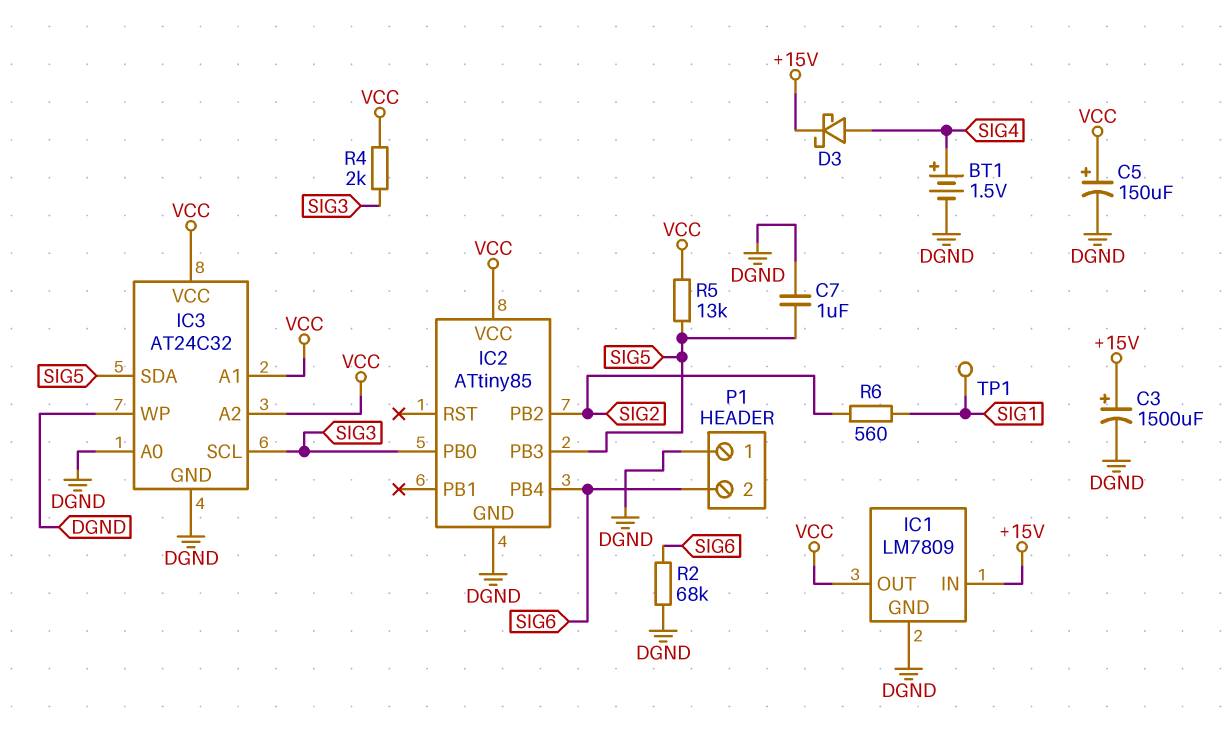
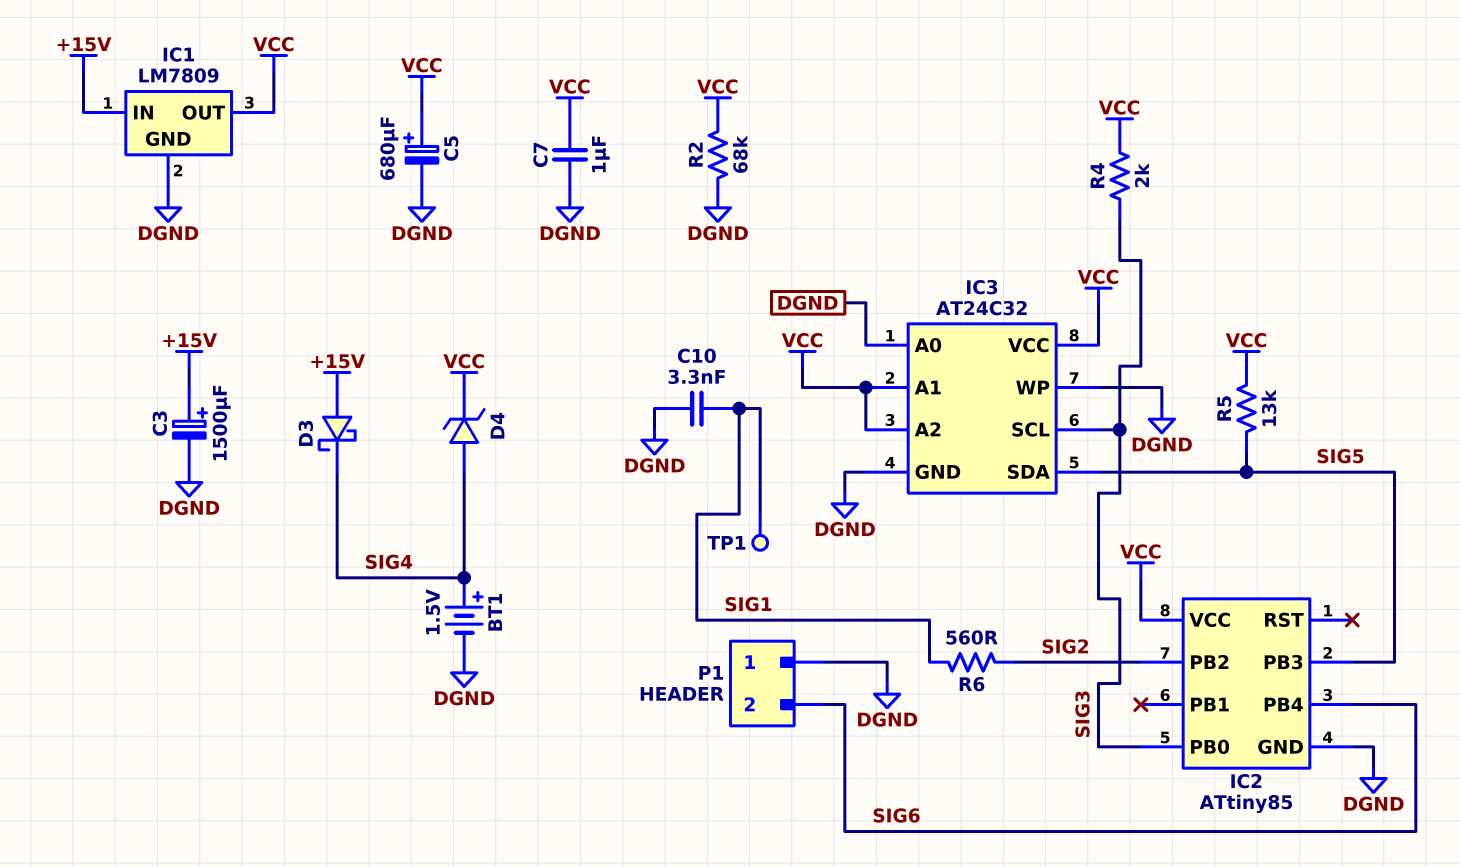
C5: 150uF (plus VCC, minus DGND) -> 680uF (plus VCC, minus DGND)
C7: 1uF (DGND, SIG5) -> 1uF (DGND, VCC)
C10: none -> 3.3nF (DGND, SIG1)
D3: schottky (A SIG4, K +15V) -> schottky (A +15V, K SIG4)
D4: none -> zener (A SIG4, K VCC)
R2: 68k (DGND, SIG6) -> 68k (DGND, VCC)

